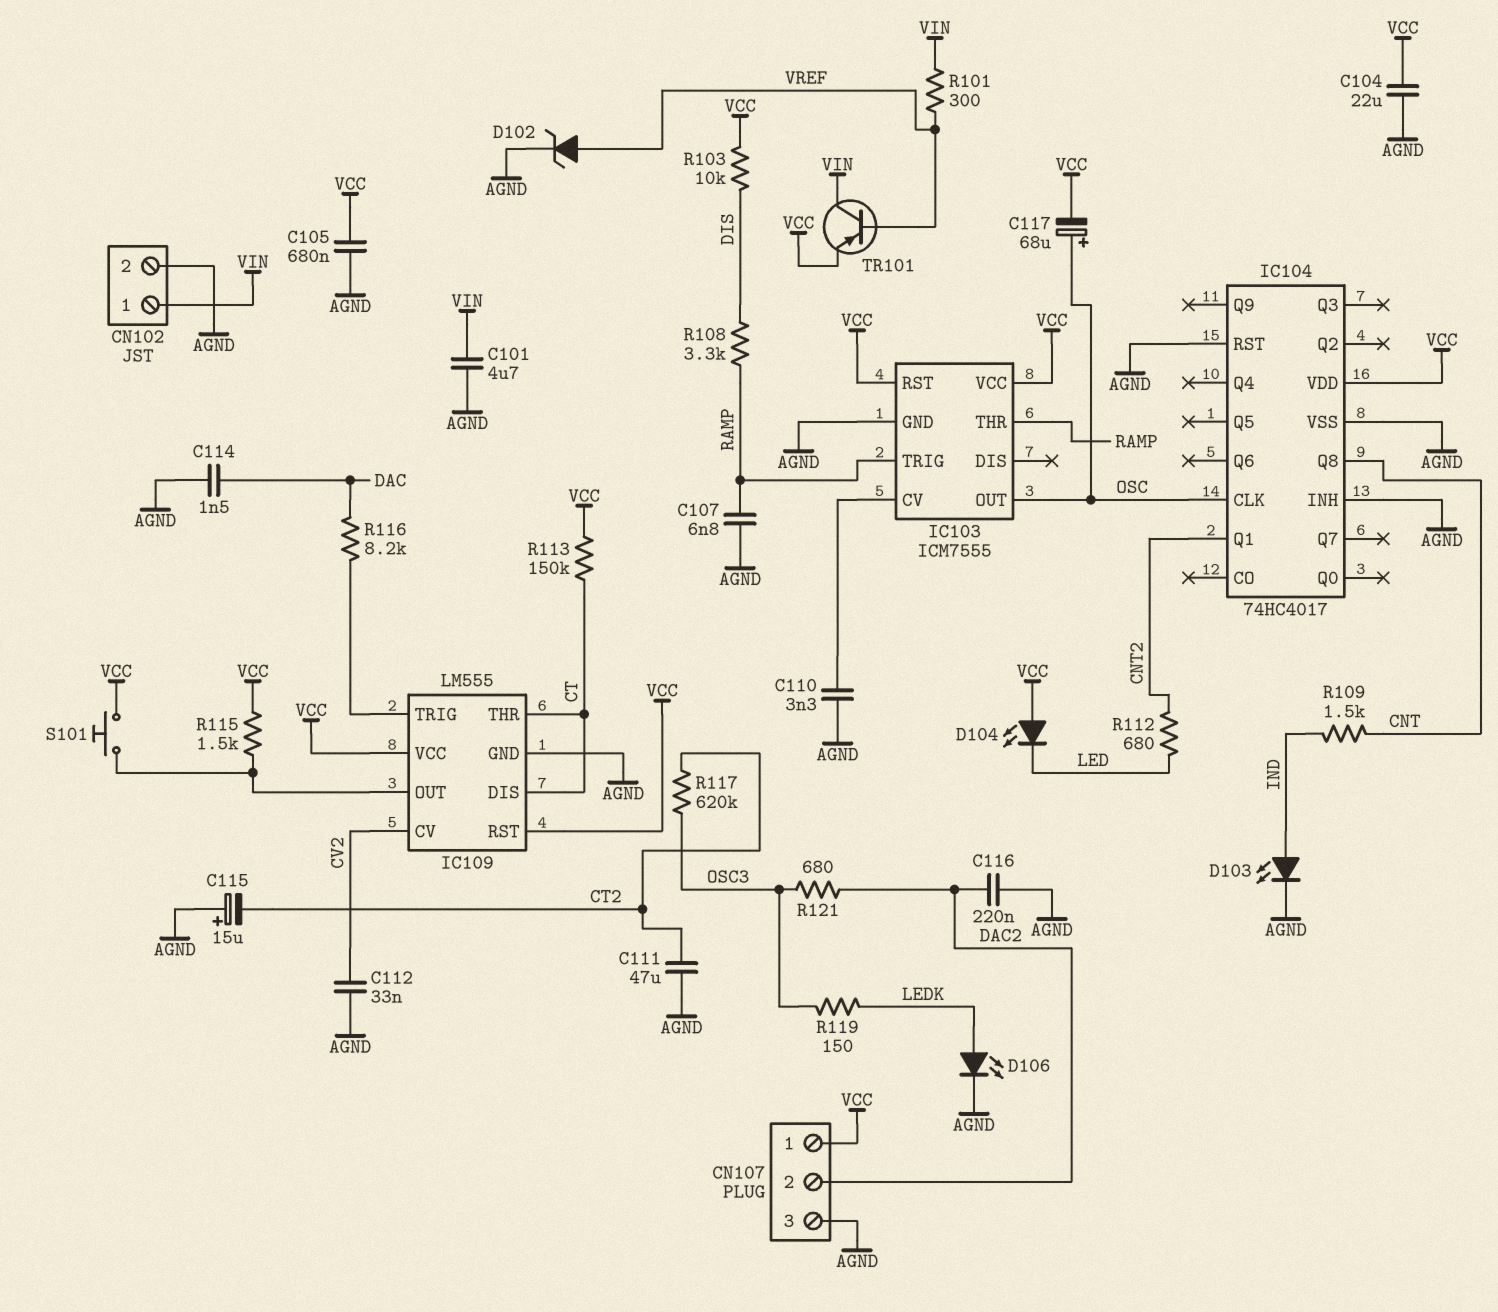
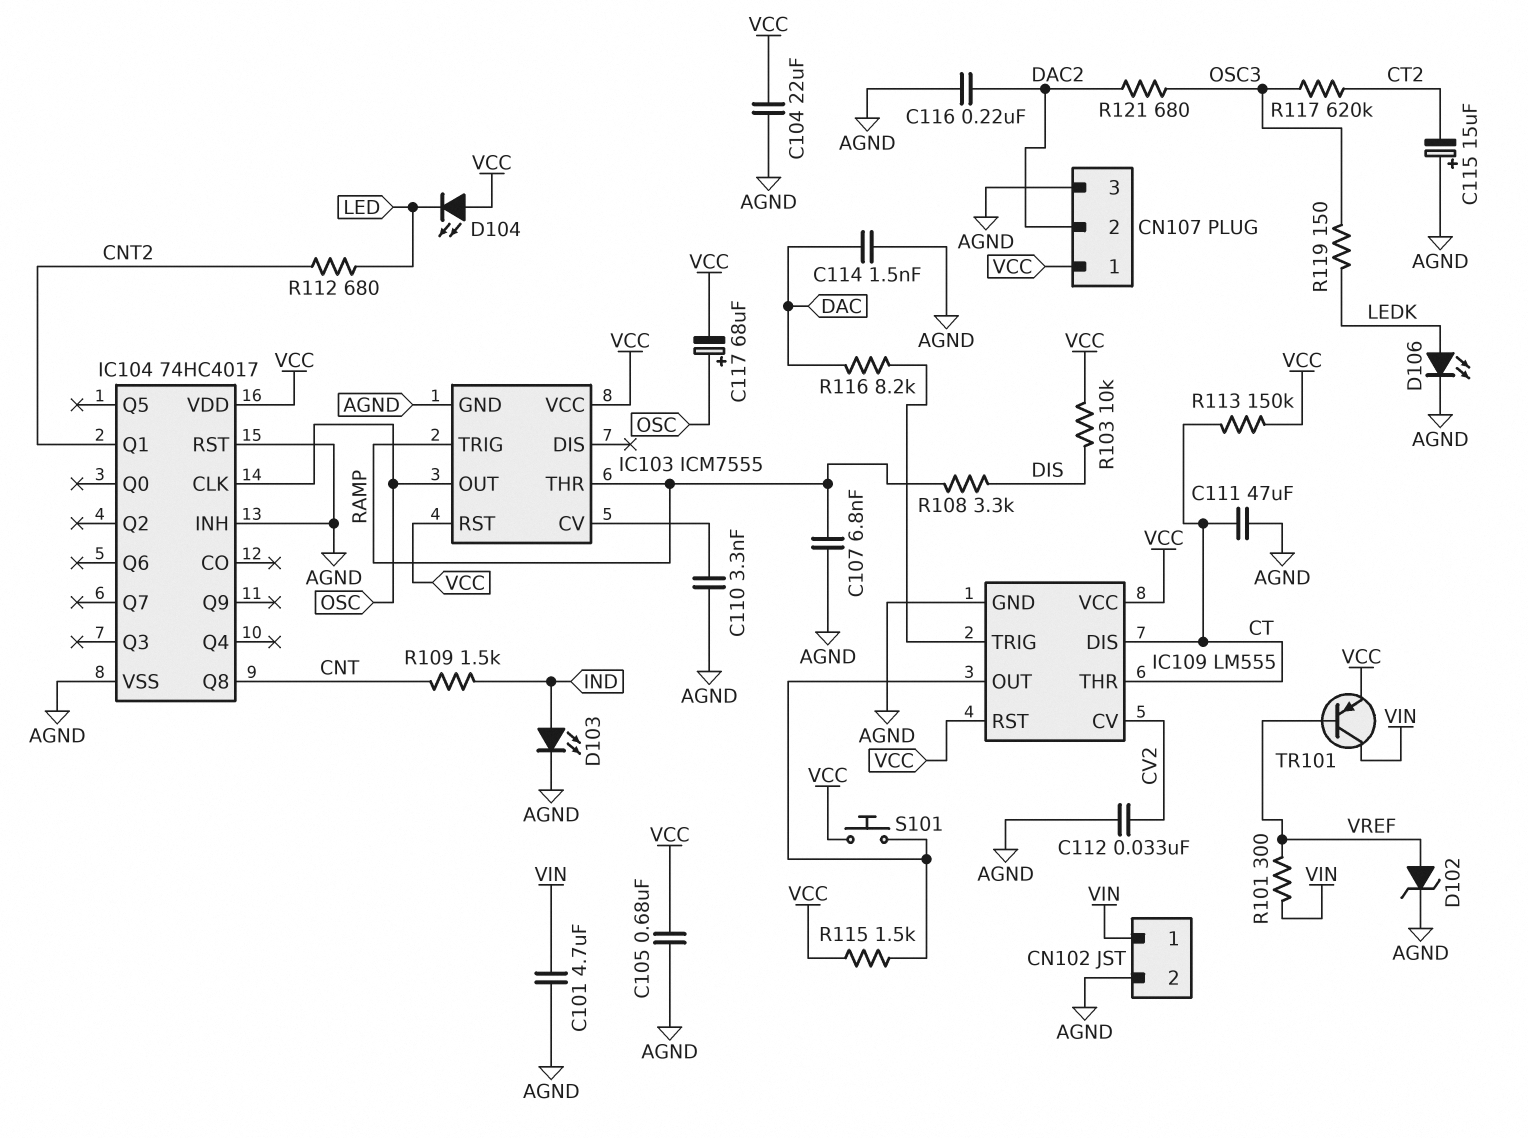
C111: 47uF (AGND, CT2) -> 47uF (AGND, CT)

